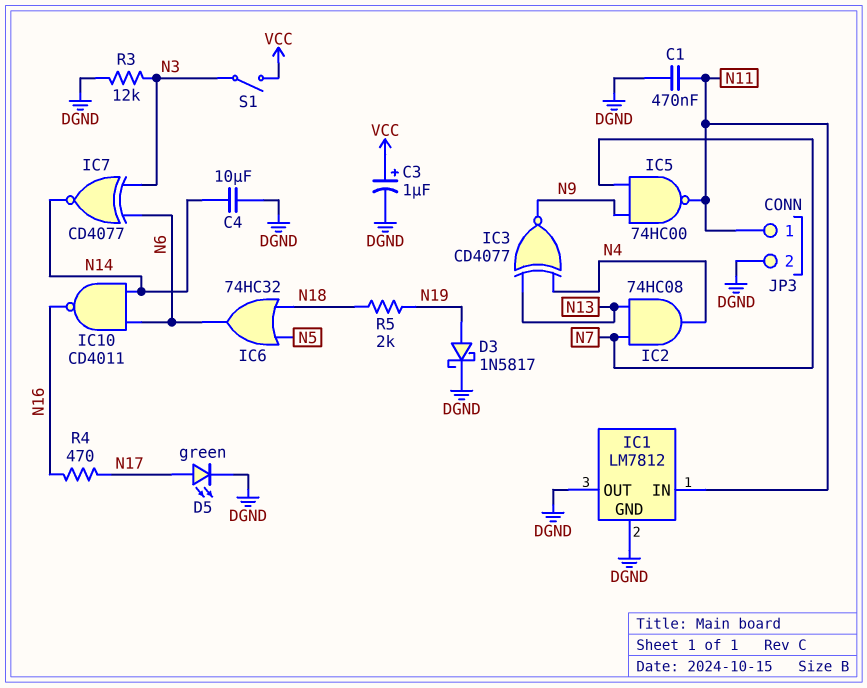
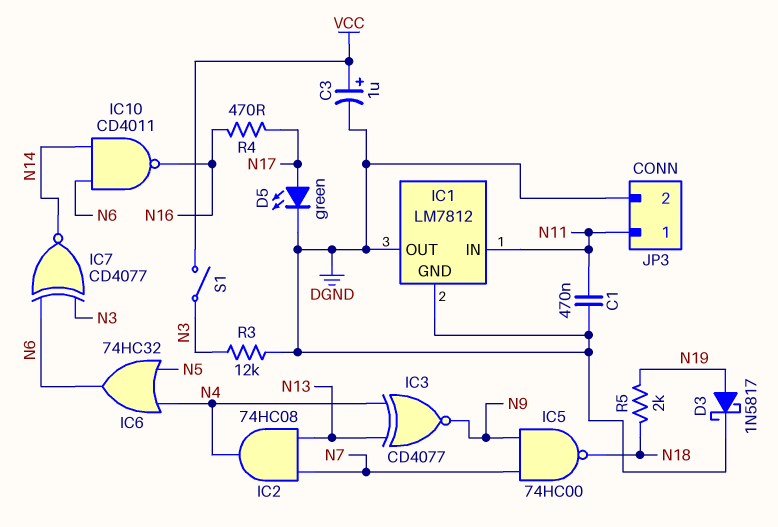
C4: 10uF (DGND, N14) -> none
IC5: NAND 74HC00 (in N7, in N9, out N11) -> NAND 74HC00 (in N7, in N9, out N18)
IC6: OR 74HC32 (in N5, in N18, out N6) -> OR 74HC32 (in N4, in N5, out N6)

